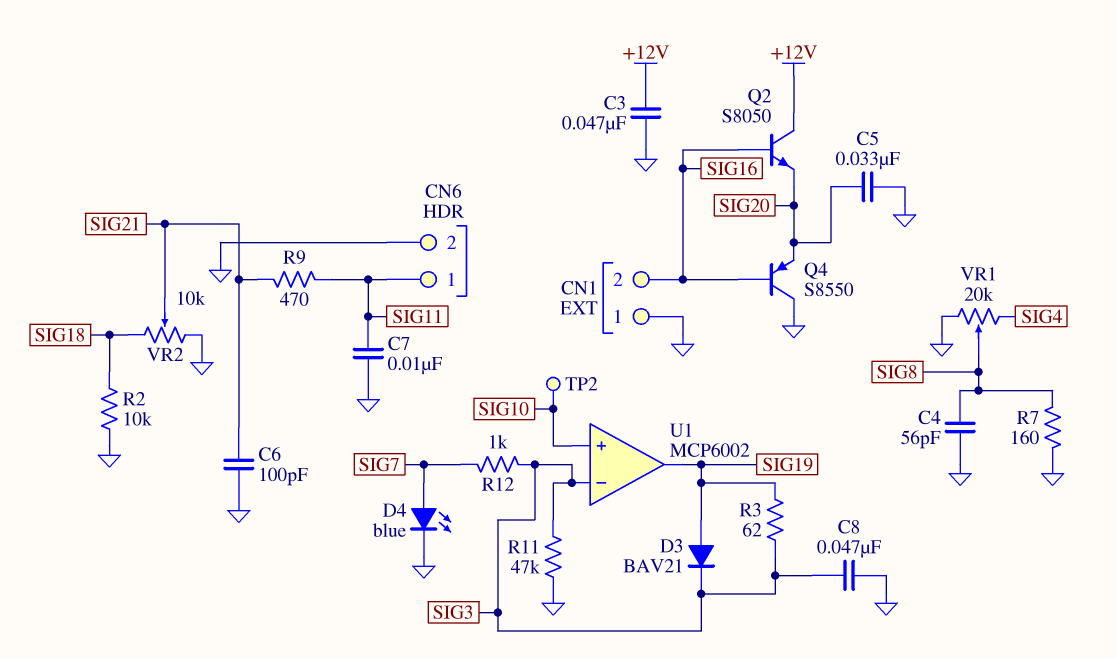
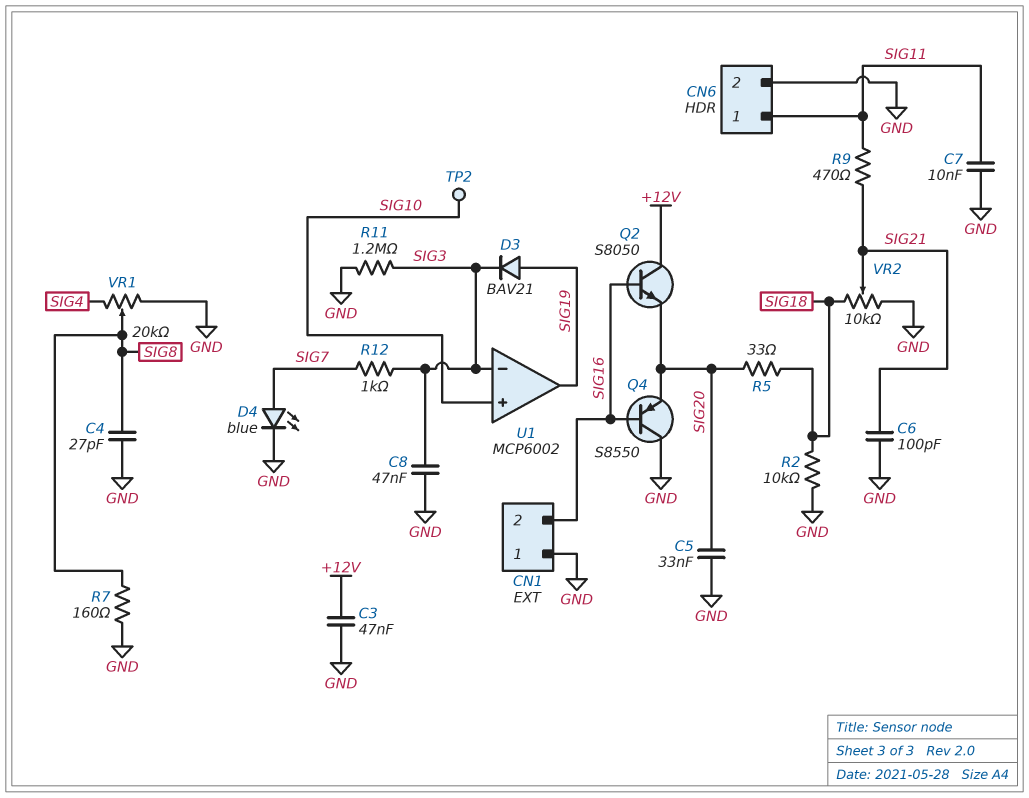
C4: 56pF (GND, SIG8) -> 27pF (GND, SIG8)
R3: 62 (SIG3, SIG19) -> none
R5: none -> 33 (SIG18, SIG20)
R11: 47k (GND, SIG3) -> 1.2M (GND, SIG3)

